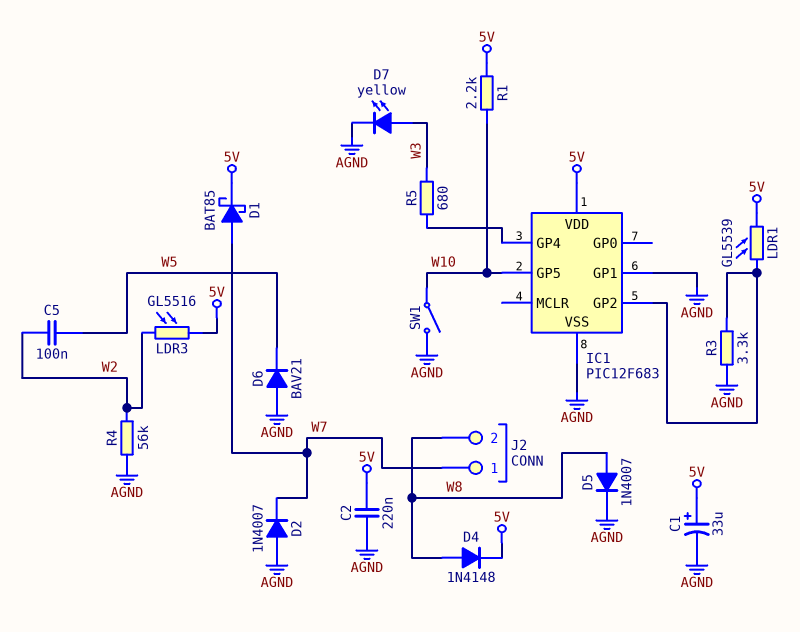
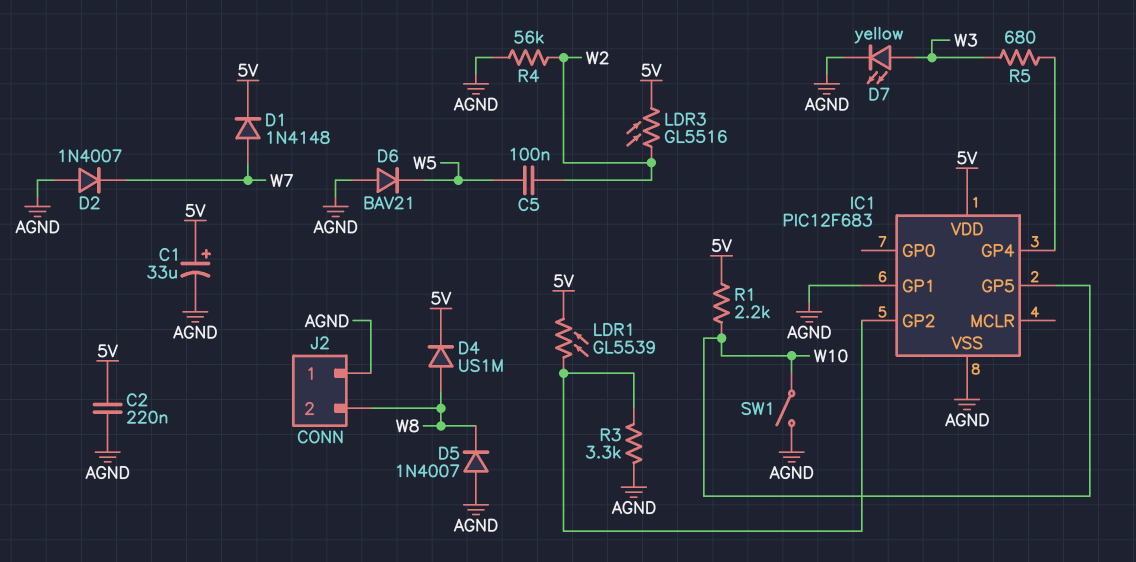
D1: schottky BAT85 (A W7, K 5V) -> diode 1N4148 (A W7, K 5V)
D4: diode 1N4148 (A W8, K 5V) -> diode US1M (A W8, K 5V)
D5: diode 1N4007 (A W8, K AGND) -> diode 1N4007 (A AGND, K W8)
J2 pin 1: W7 -> AGND

